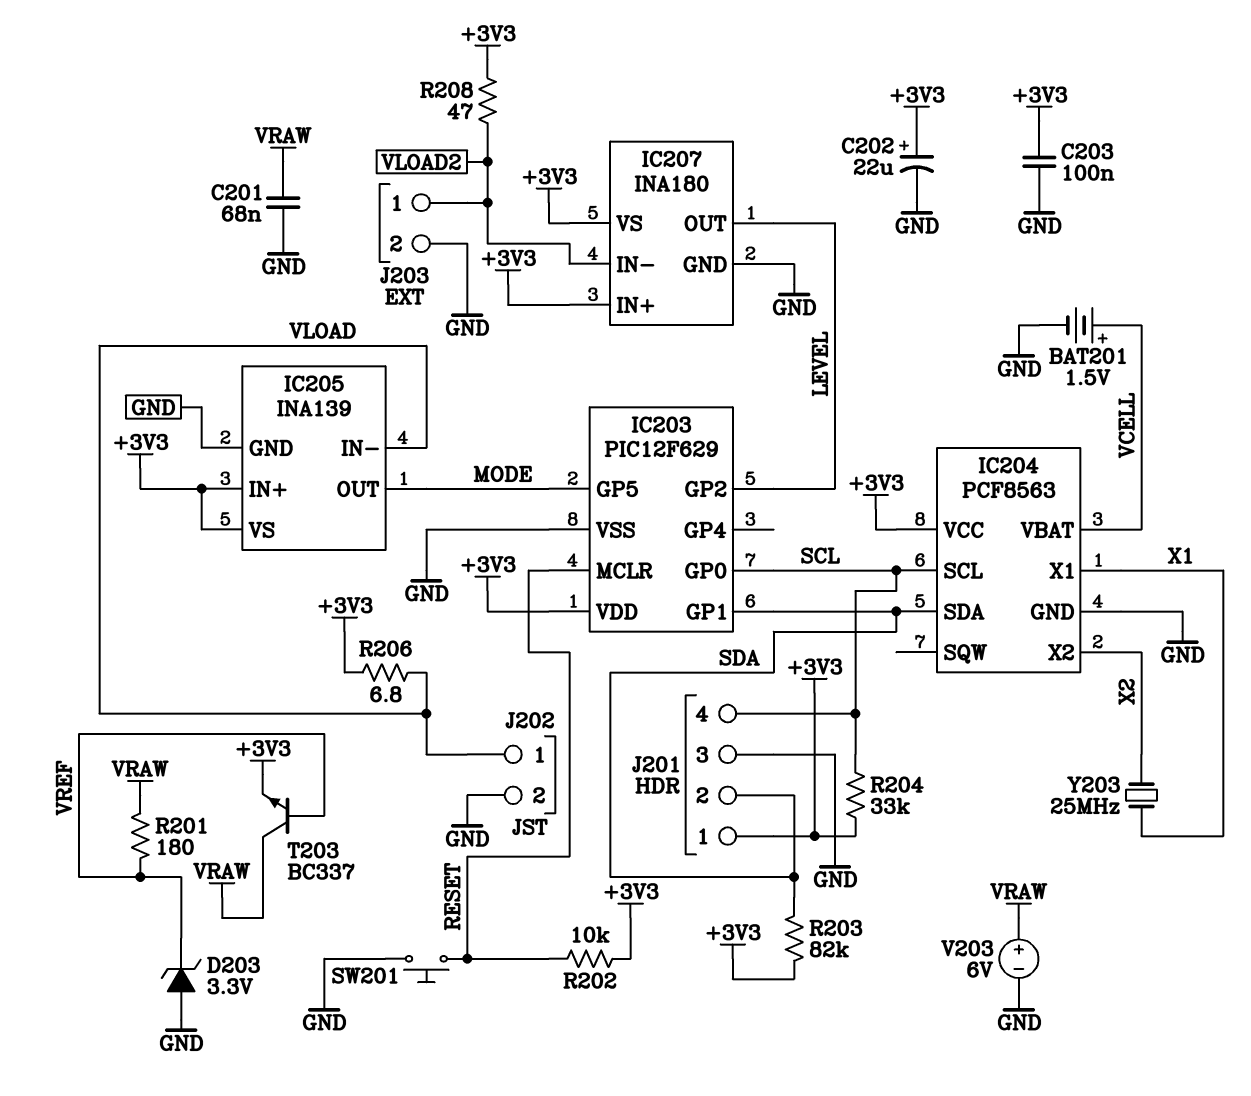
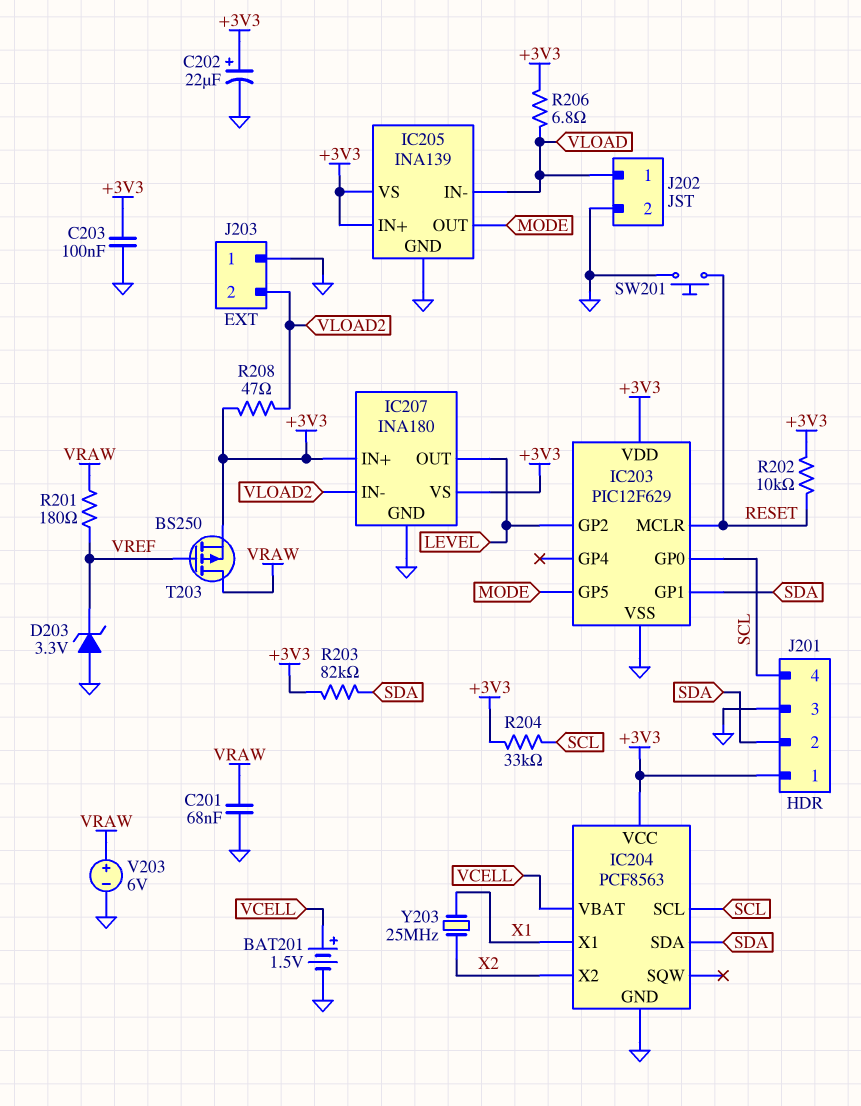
J203 pin 1: VLOAD2 -> GND
J203 pin 2: GND -> VLOAD2
T203: NPN BC337 (B VREF, C VRAW, E +3V3) -> PMOS BS250 (G VREF, D VRAW, S +3V3)

